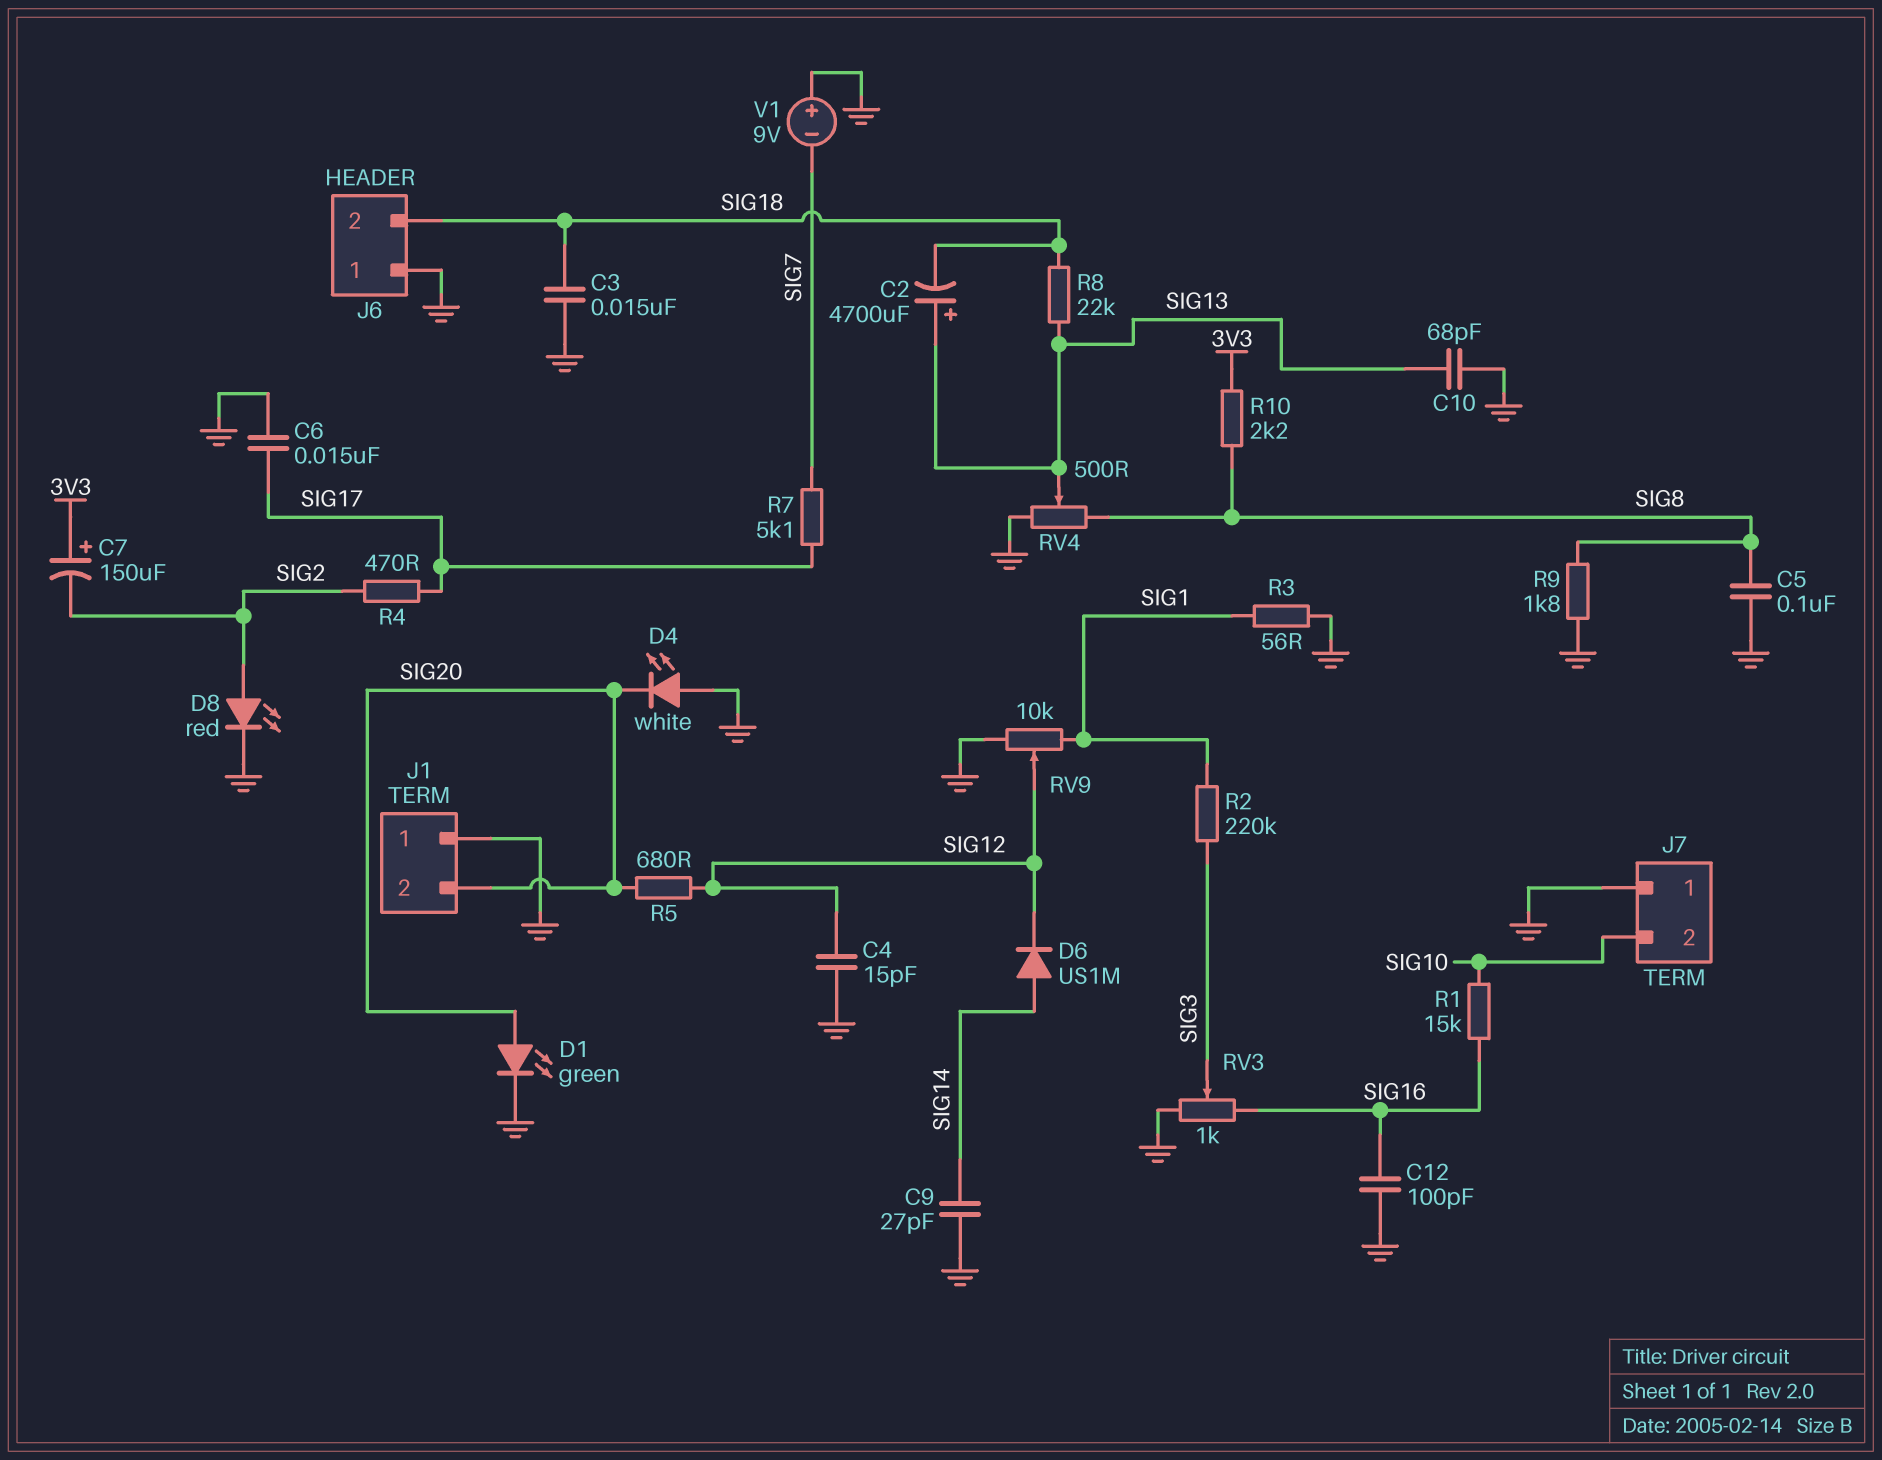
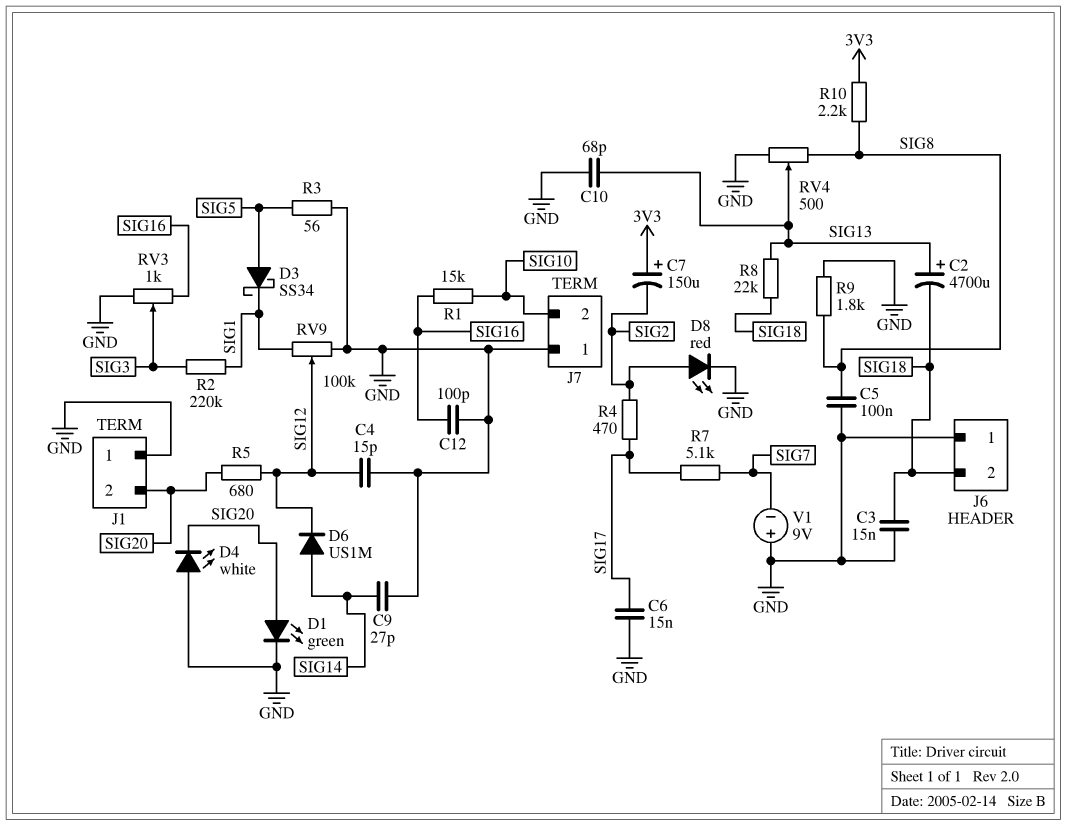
D3: none -> schottky SS34 (A SIG5, K SIG1)
R3: 56 (GND, SIG1) -> 56 (GND, SIG5)
RV9: 10k (GND, SIG1, wiper SIG12) -> 100k (GND, SIG1, wiper SIG12)

